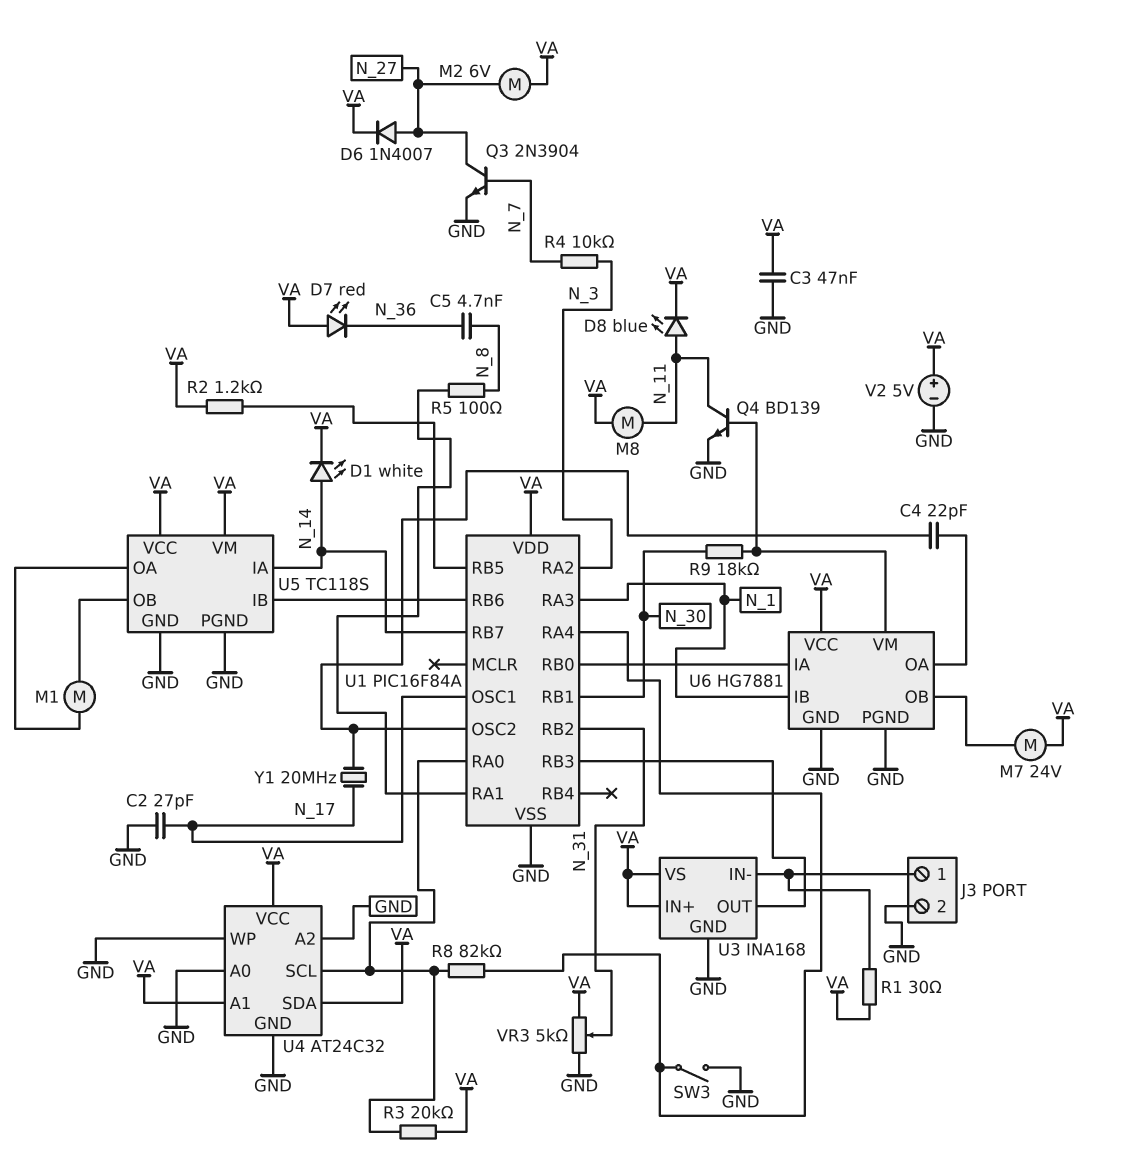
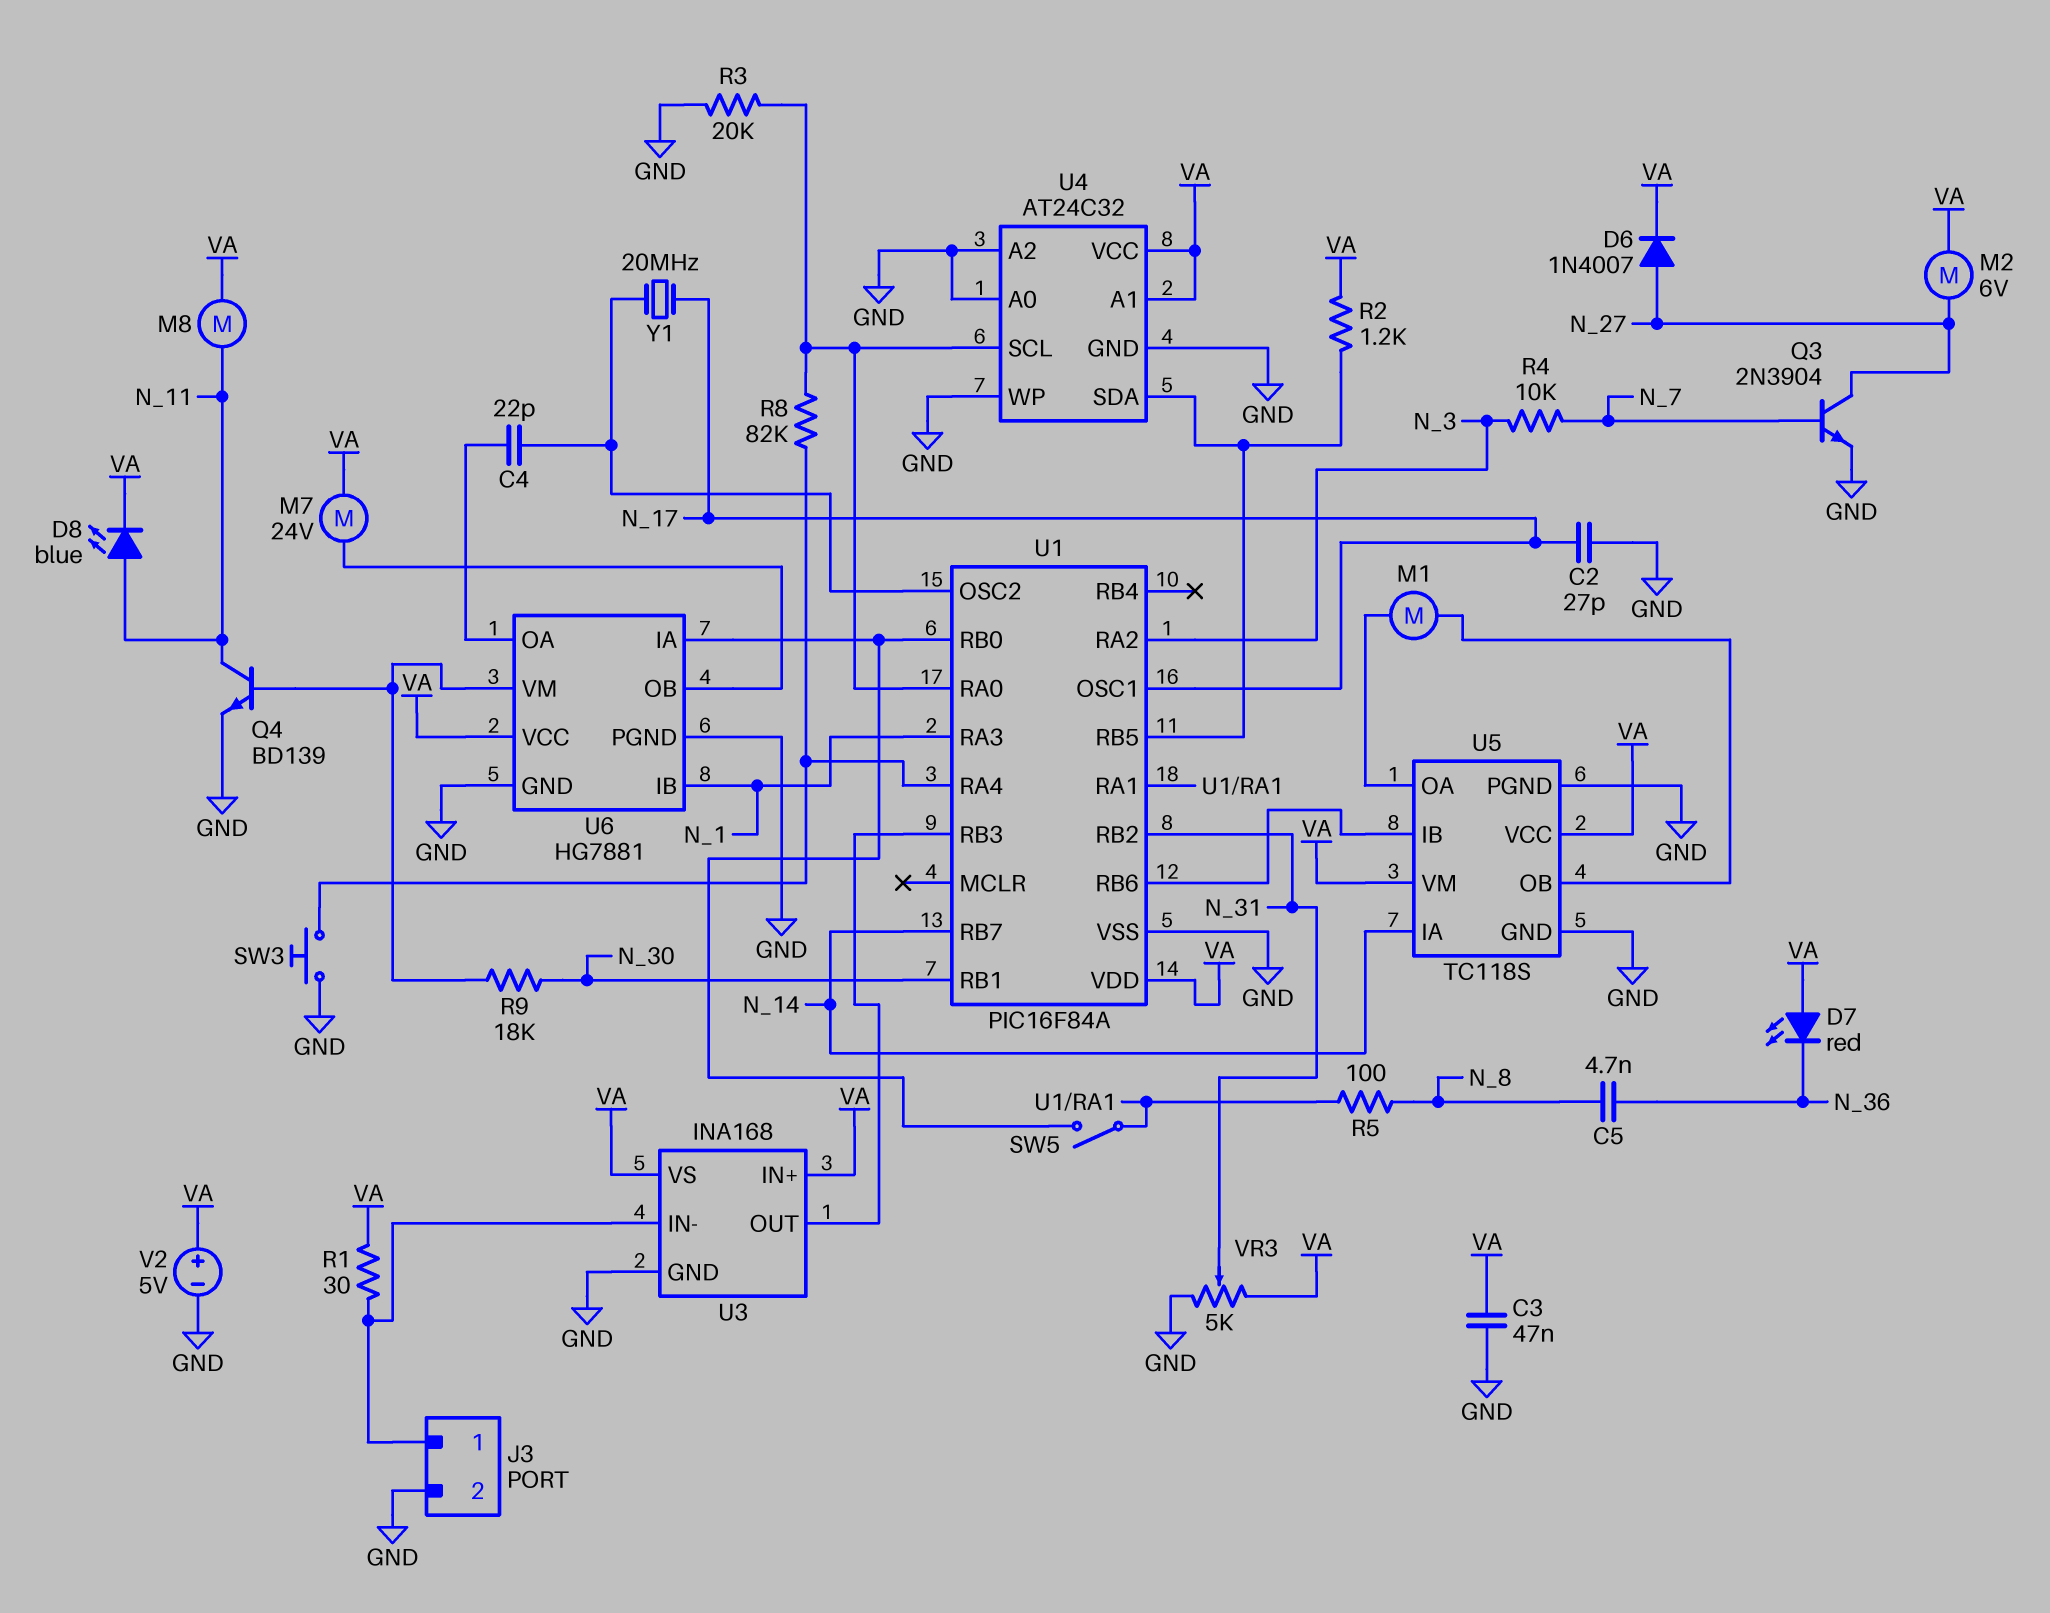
D1: LED white (A N_14, K VA) -> none
R3: 20k (U1/RA0, VA) -> 20k (GND, U1/RA0)
SW3: switch (GND, U1/RA4) -> button (GND, U1/RA4)
SW5: none -> switch (U1/RA1, U1/RB0)
U4 pin SDA: VA -> U1/RB5

